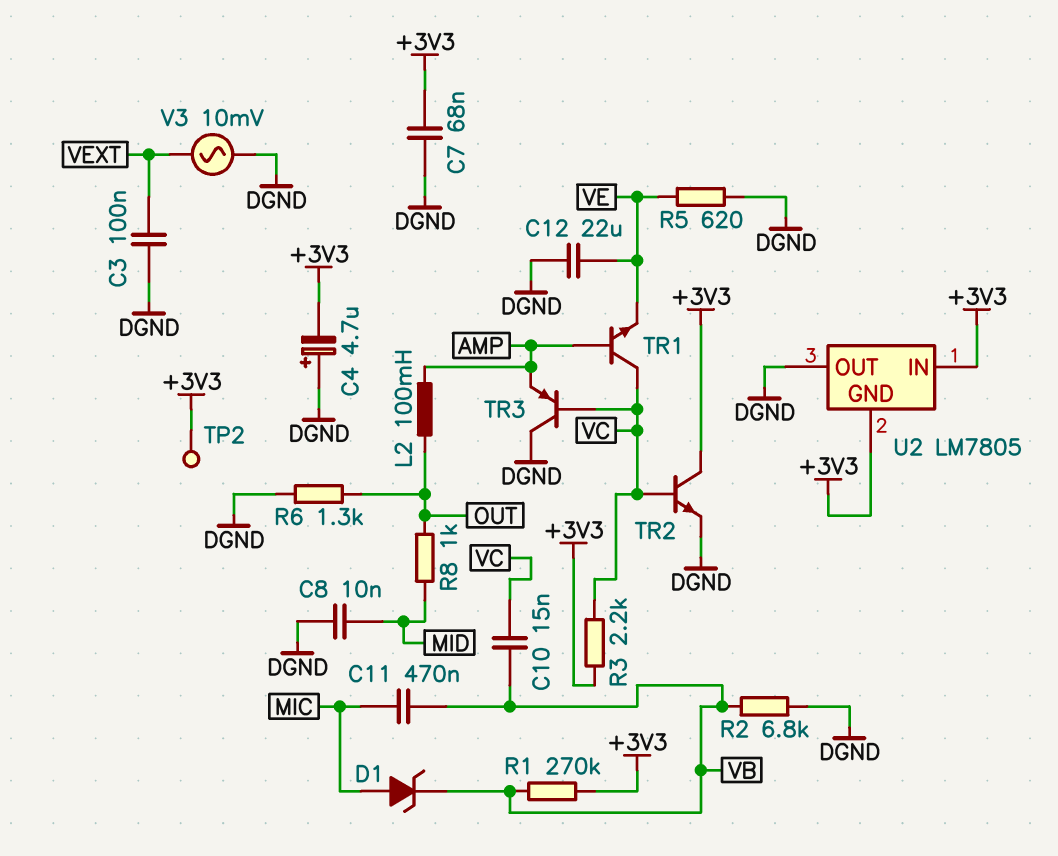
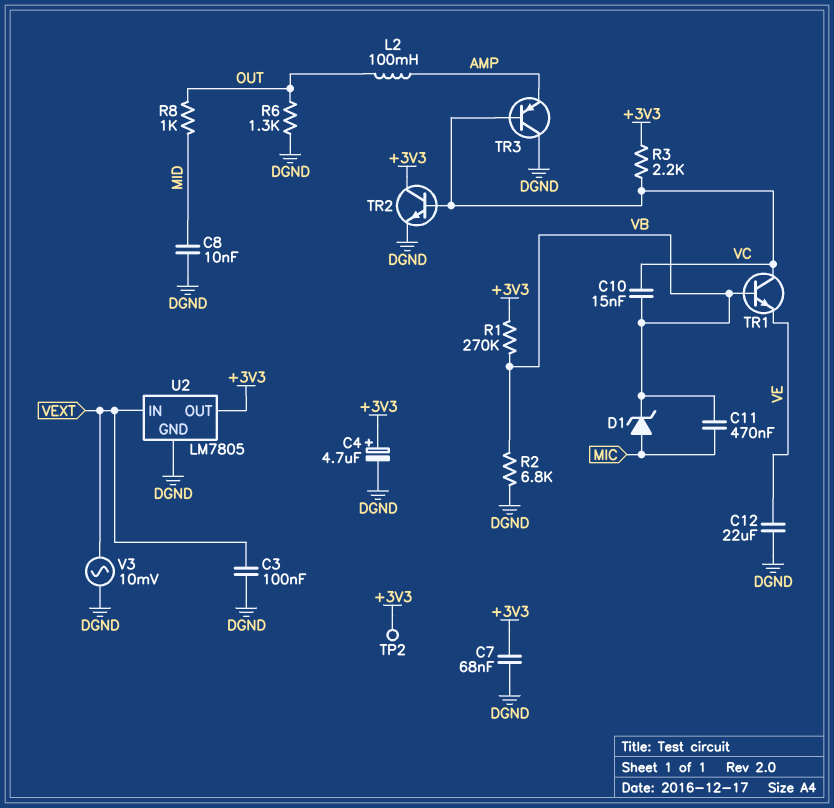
C4: 4.7uF (plus DGND, minus +3V3) -> 4.7uF (plus +3V3, minus DGND)
R5: 620 (DGND, VE) -> none
TR1: NPN (B AMP, C VC, E VE) -> NPN (B VB, C VC, E VE)
U2 pin GND: +3V3 -> DGND
U2 pin IN: +3V3 -> VEXT
U2 pin OUT: DGND -> +3V3

